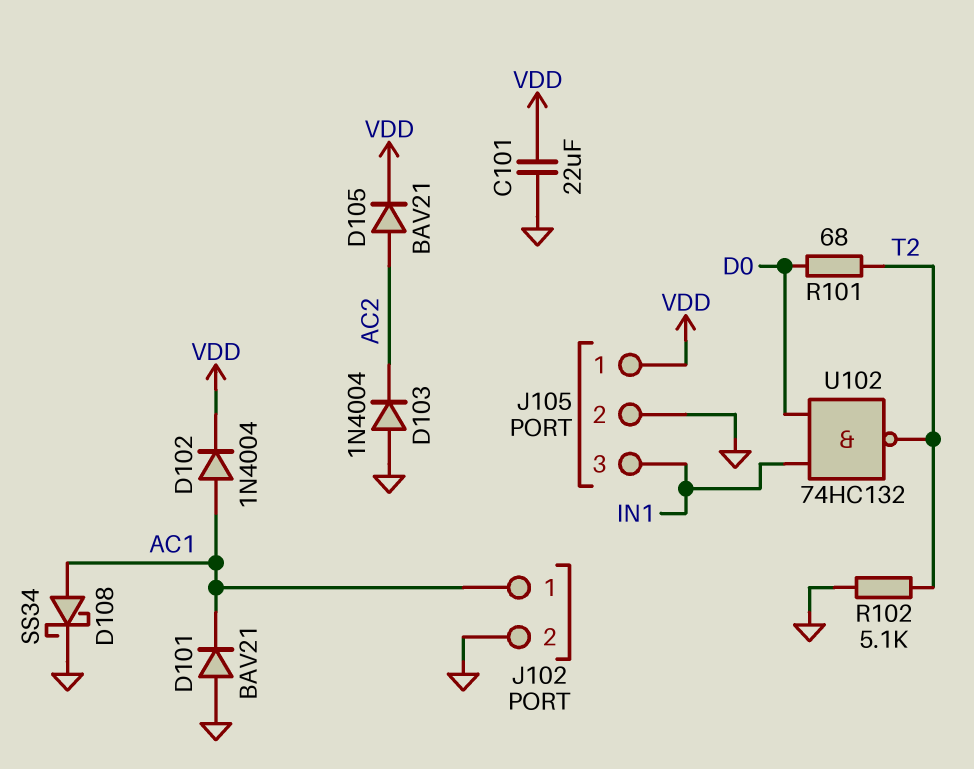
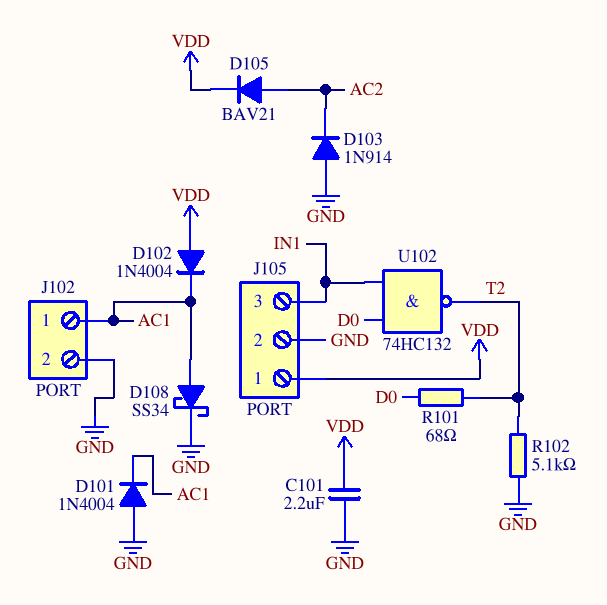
C101: 22uF (GND, VDD) -> 2.2uF (GND, VDD)
D101: diode BAV21 (A GND, K AC1) -> diode 1N4004 (A GND, K AC1)
D102: diode 1N4004 (A AC1, K VDD) -> diode 1N4004 (A VDD, K AC1)
D103: diode 1N4004 (A GND, K AC2) -> diode 1N914 (A GND, K AC2)

